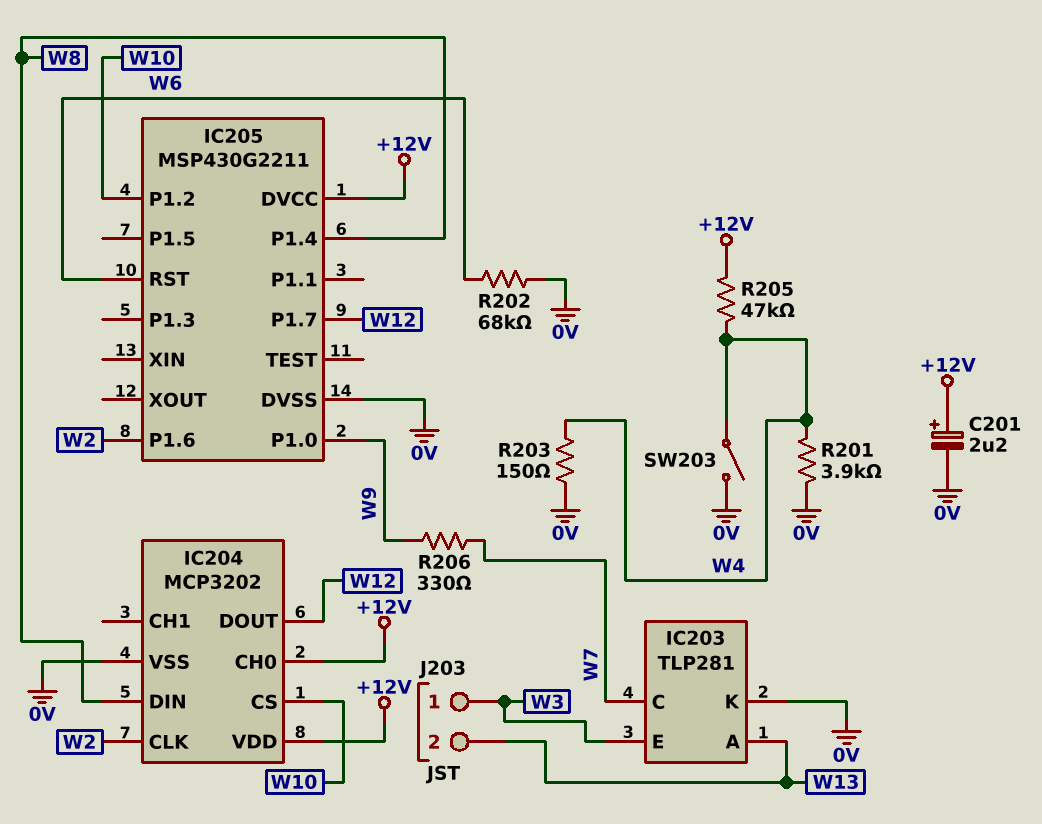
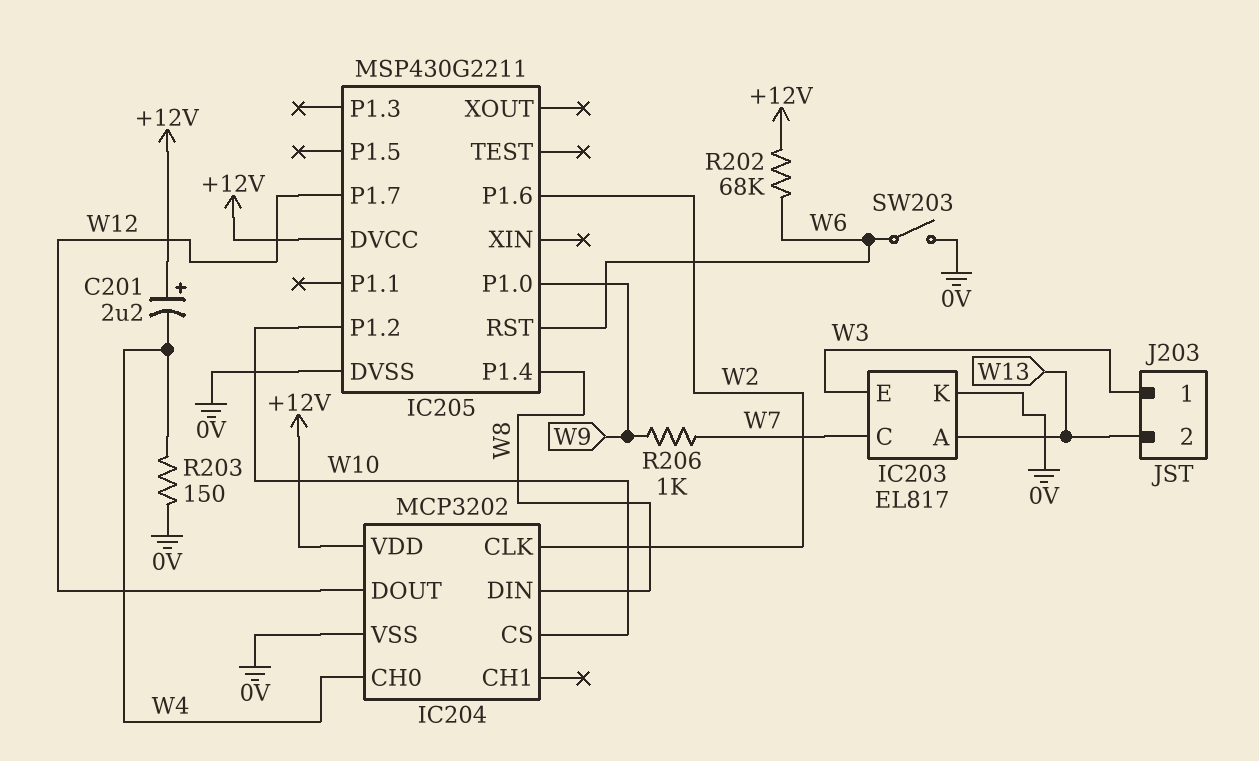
C201: 2.2uF (plus +12V, minus 0V) -> 2.2uF (plus +12V, minus W4)
IC203: TLP281 -> EL817
IC204 pin CH0: +12V -> W4
R201: 3.9k (0V, W4) -> none
R202: 68k (0V, W6) -> 68k (+12V, W6)
R205: 47k (+12V, W4) -> none
R206: 330 (W7, W9) -> 1k (W7, W9)
SW203: switch (0V, W4) -> switch (0V, W6)

